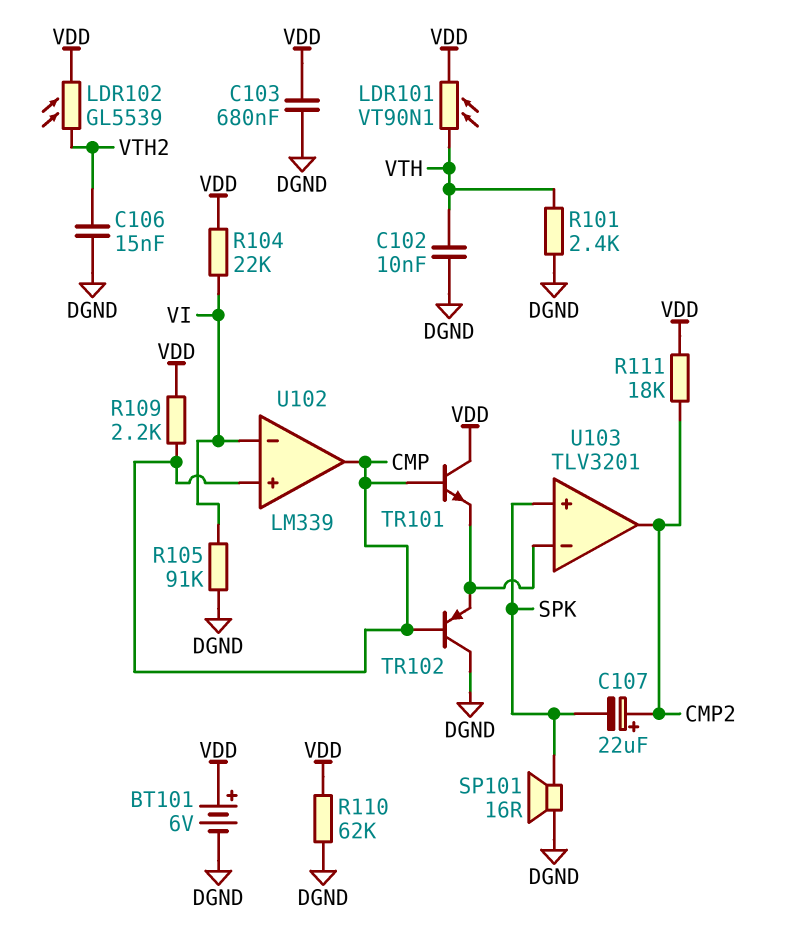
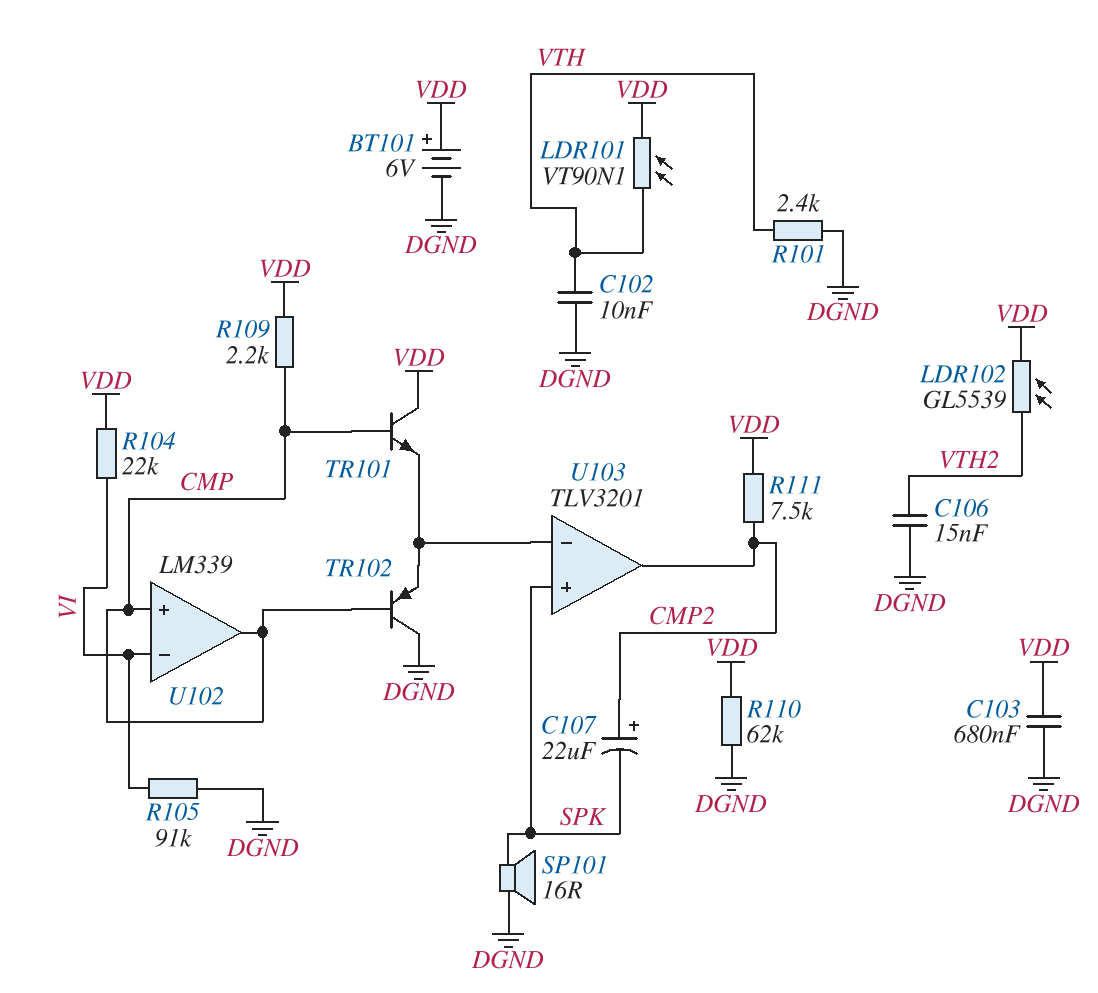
R111: 18k (CMP2, VDD) -> 7.5k (CMP2, VDD)

